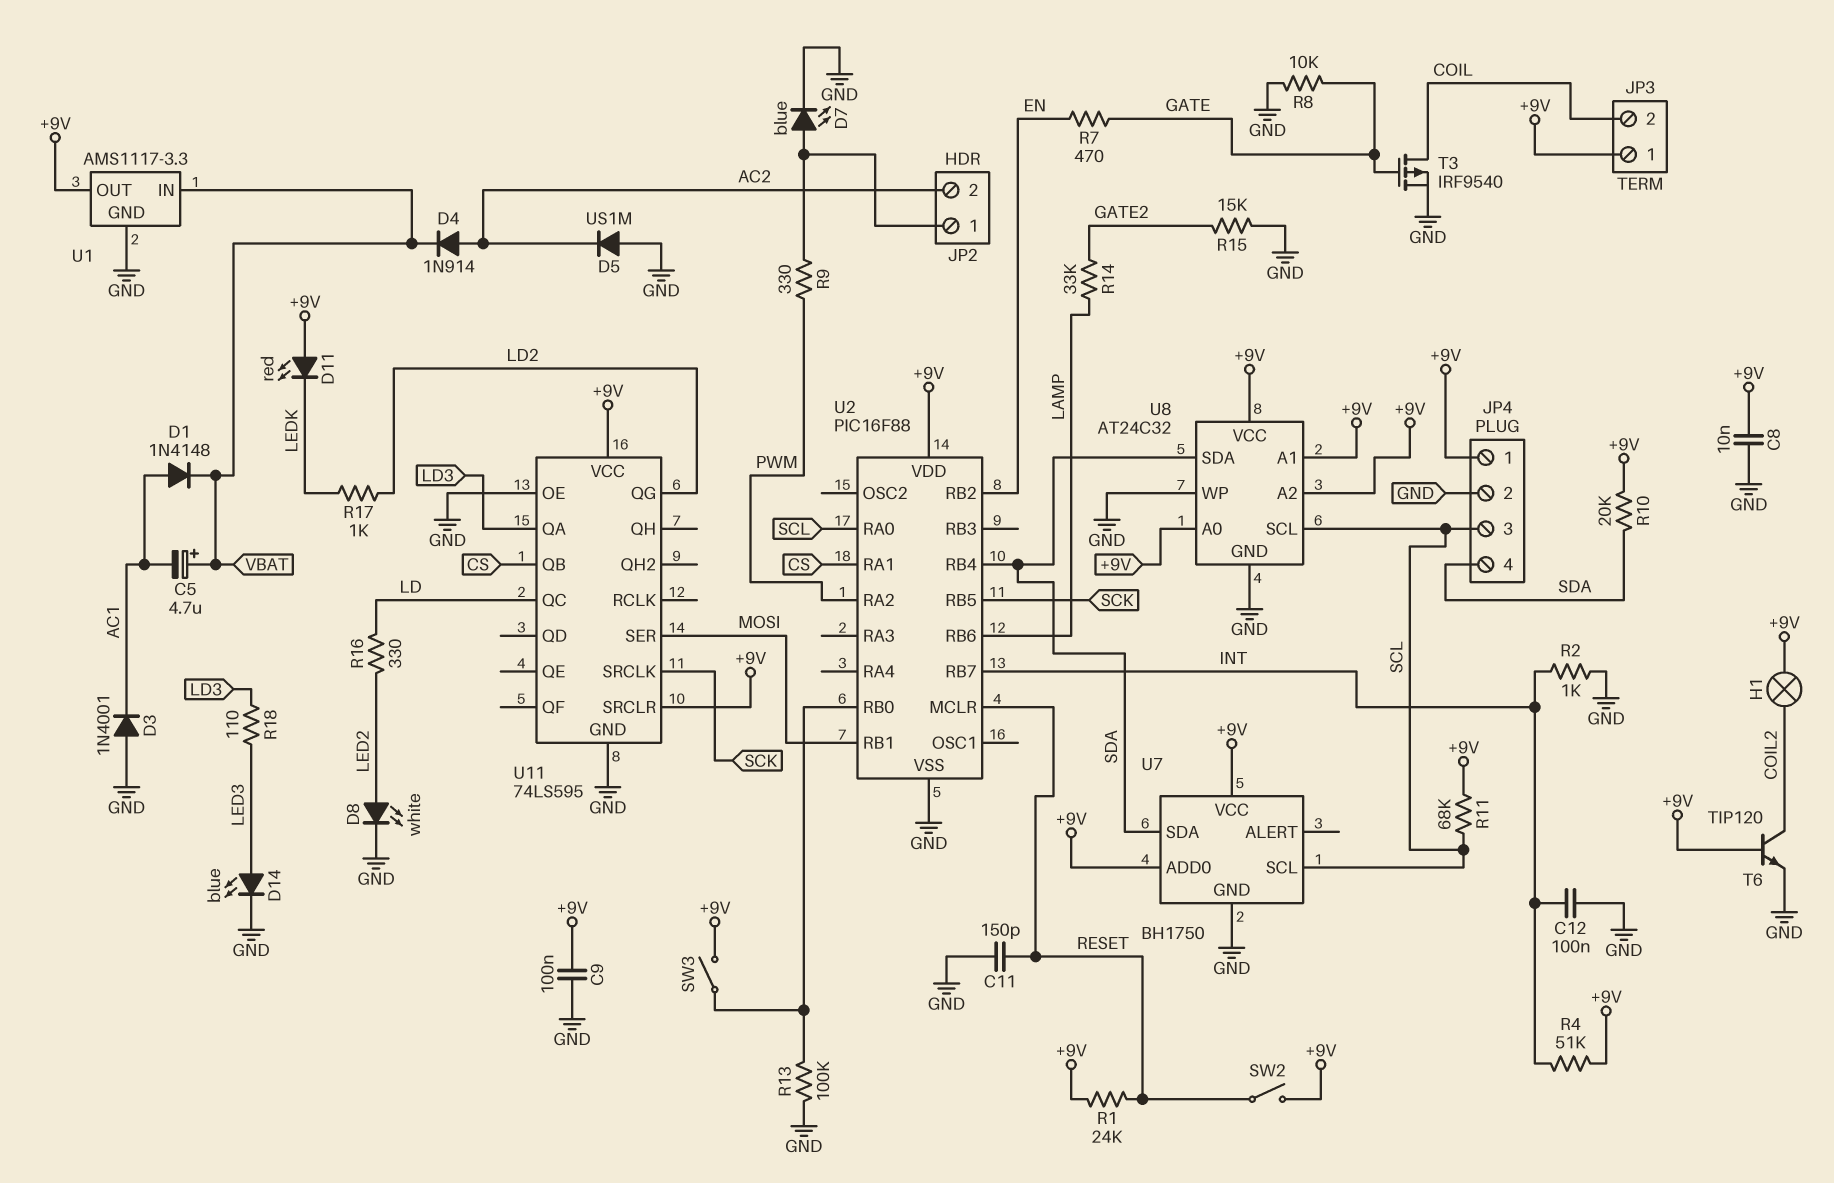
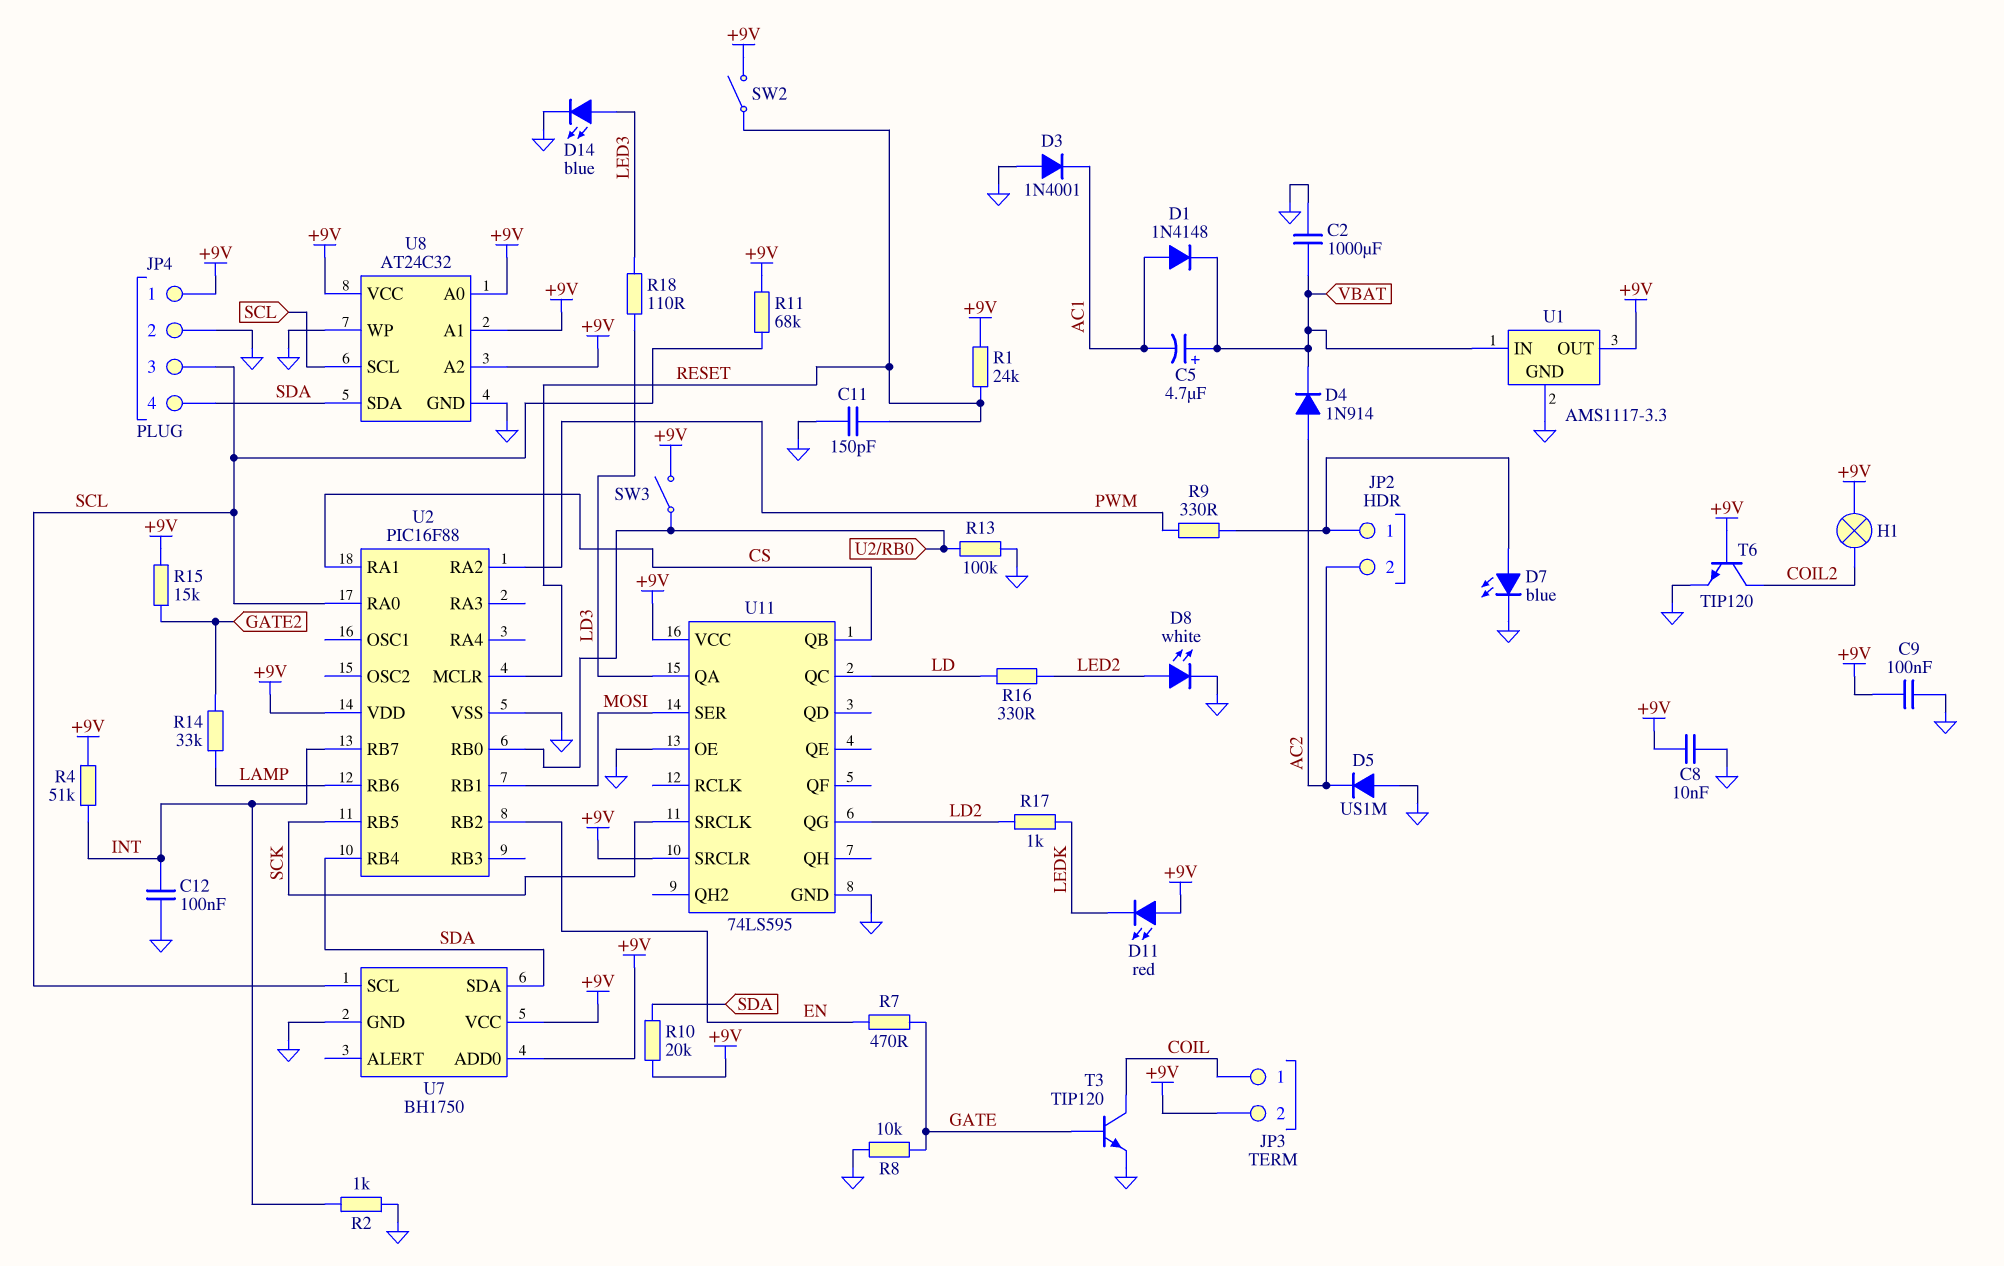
C2: none -> 1000uF (GND, VBAT)
JP3 pin 1: +9V -> COIL
JP3 pin 2: COIL -> +9V
R15: 15k (GATE2, GND) -> 15k (+9V, GATE2)
T3: PMOS IRF9540 (G GATE, D COIL, S GND) -> NPN TIP120 (B GATE, C COIL, E GND)

